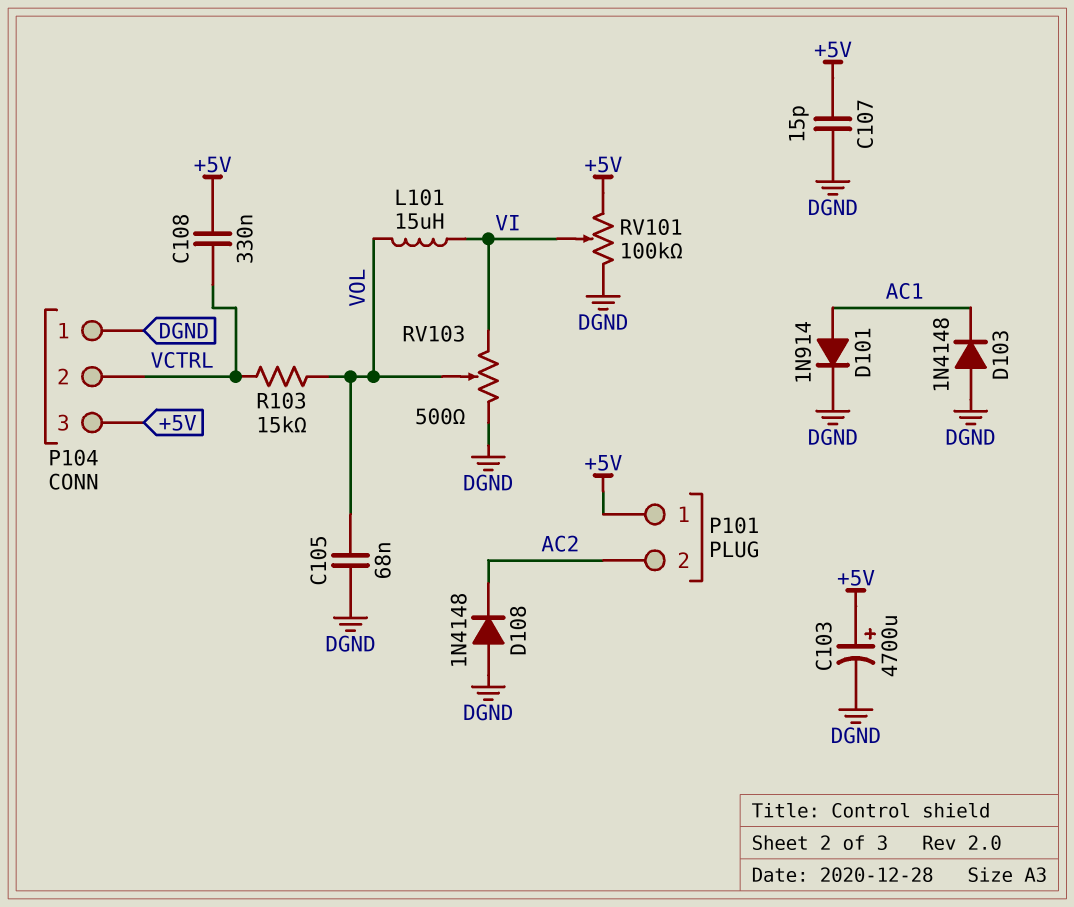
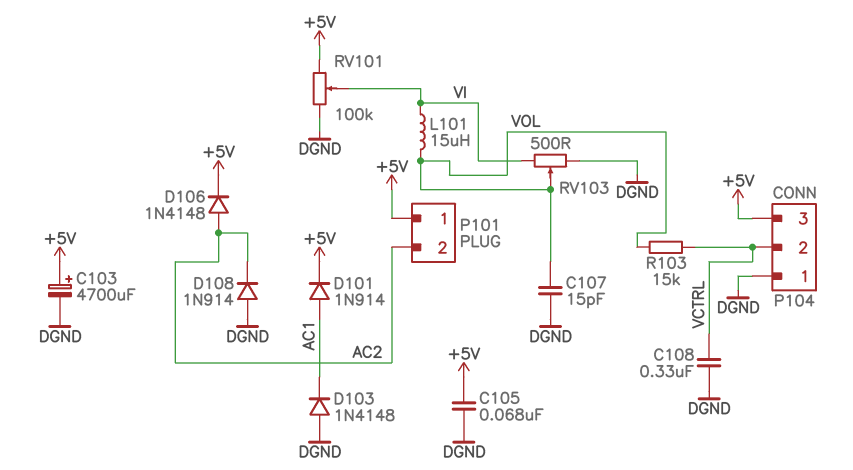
C105: 68nF (DGND, VOL) -> 68nF (+5V, DGND)
C107: 15pF (+5V, DGND) -> 15pF (DGND, VOL)
C108: 330nF (+5V, VCTRL) -> 330nF (DGND, VCTRL)
D101: diode 1N914 (A AC1, K DGND) -> diode 1N914 (A AC1, K +5V)
D106: none -> diode 1N4148 (A AC2, K +5V)
D108: diode 1N4148 (A DGND, K AC2) -> diode 1N914 (A DGND, K AC2)

